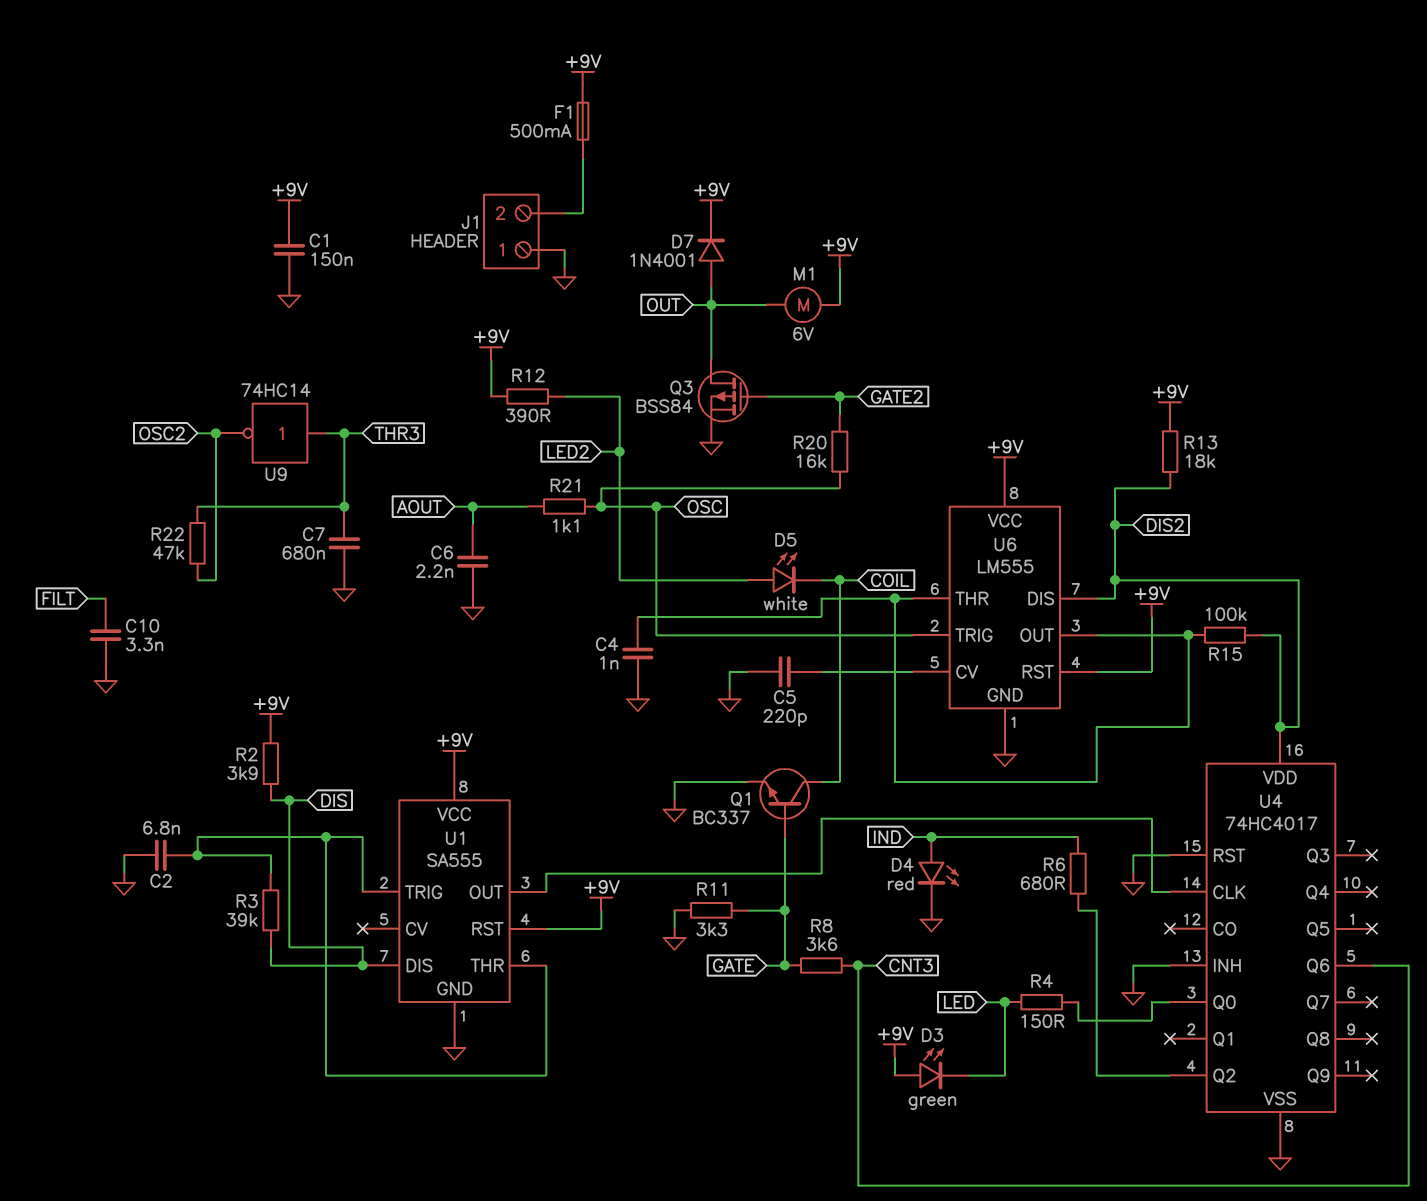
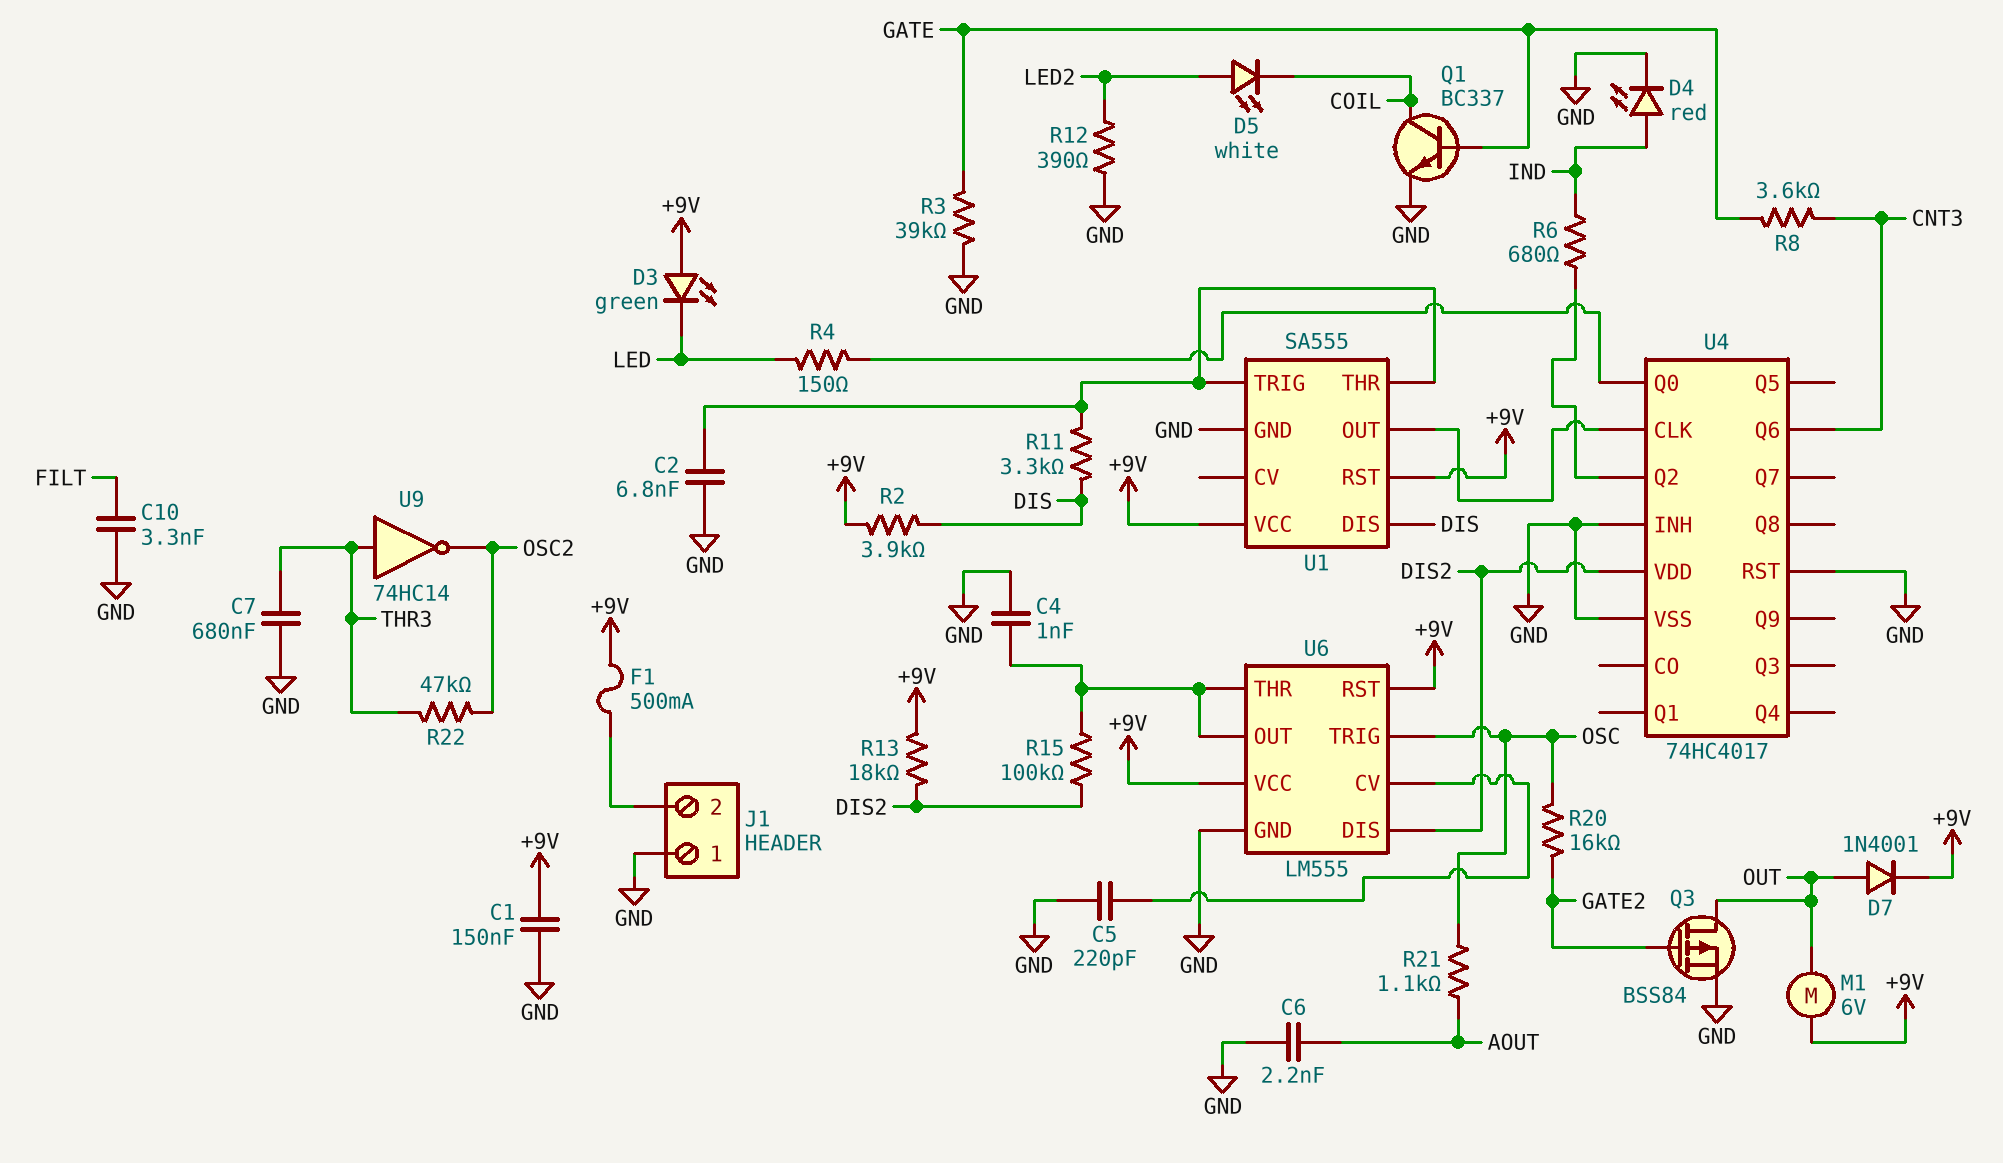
R3: 39k (DIS, U1/THR) -> 39k (GATE, GND)
R11: 3.3k (GATE, GND) -> 3.3k (DIS, U1/THR)
R12: 390 (+9V, LED2) -> 390 (GND, LED2)

